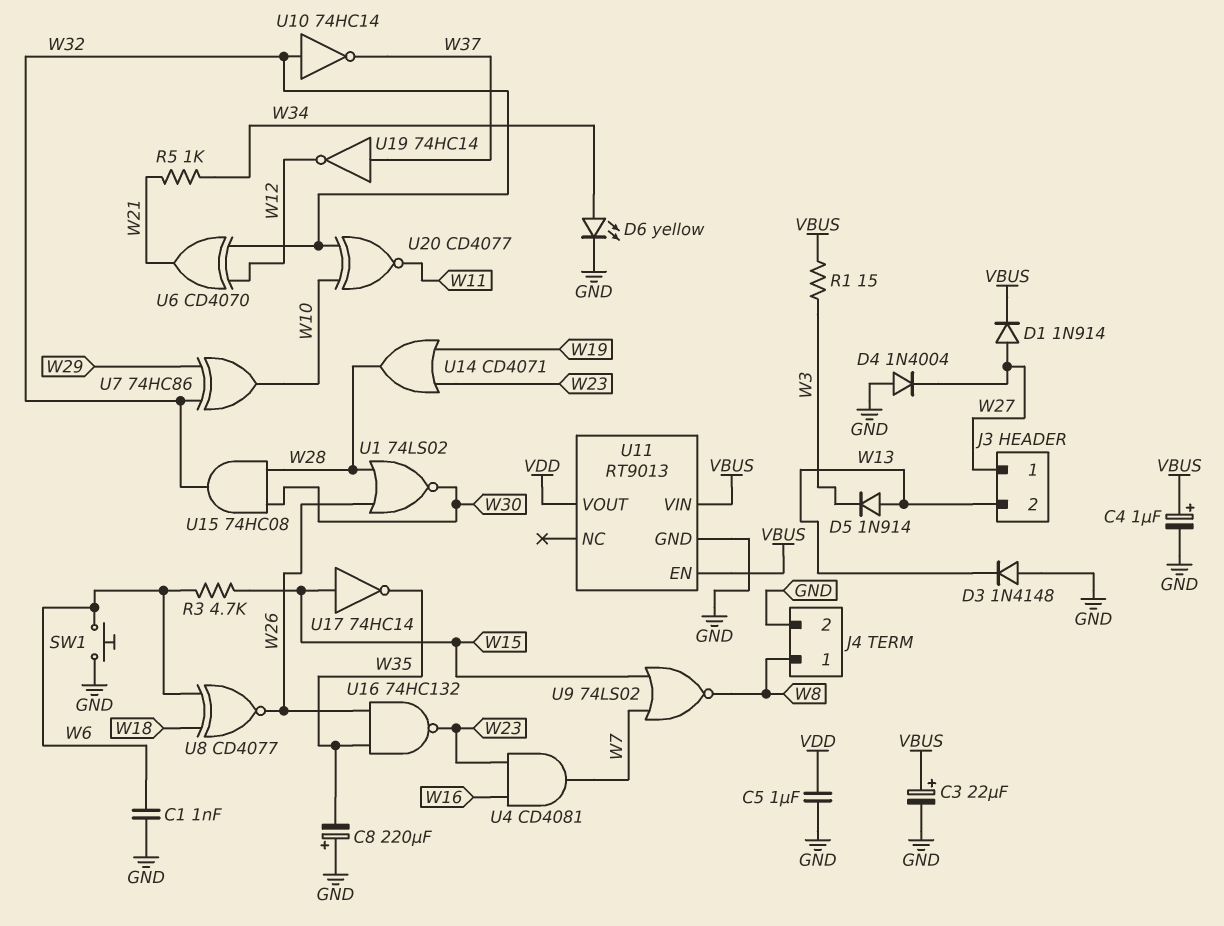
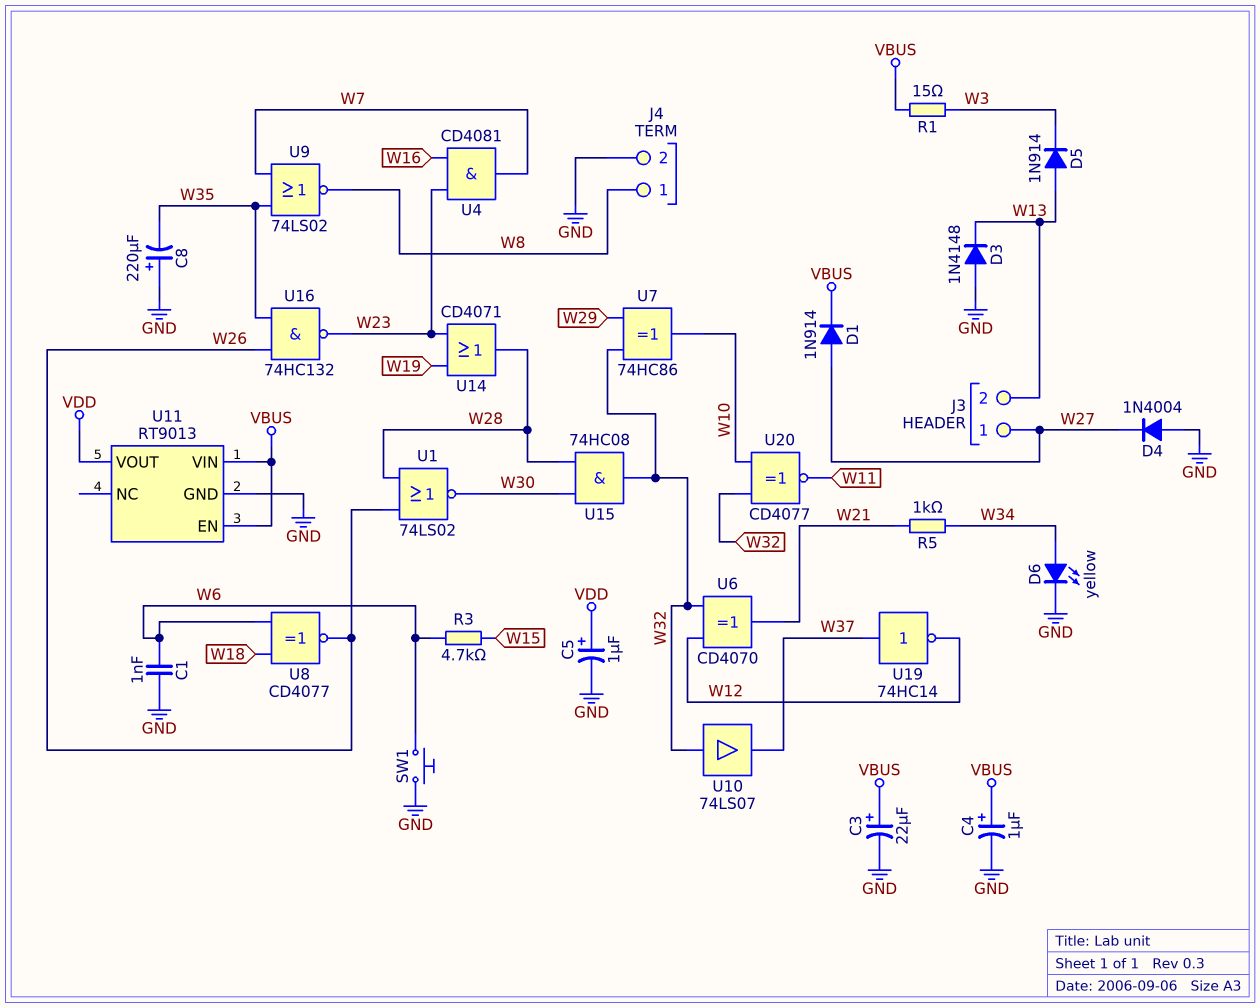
C5: 1uF (GND, VDD) -> 1uF (plus VDD, minus GND)
U9: NOR 74LS02 (in W7, in W15, out W8) -> NOR 74LS02 (in W7, in W35, out W8)
U10: NOT 74HC14 (in W32, out W37) -> buffer 74LS07 (in W32, out W37)
U17: NOT 74HC14 (in W15, out W35) -> none

